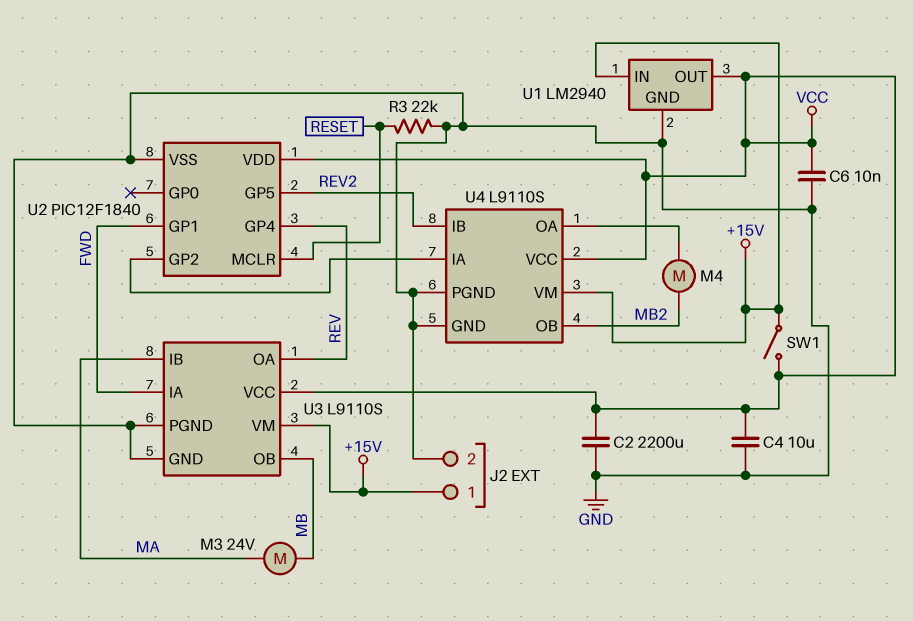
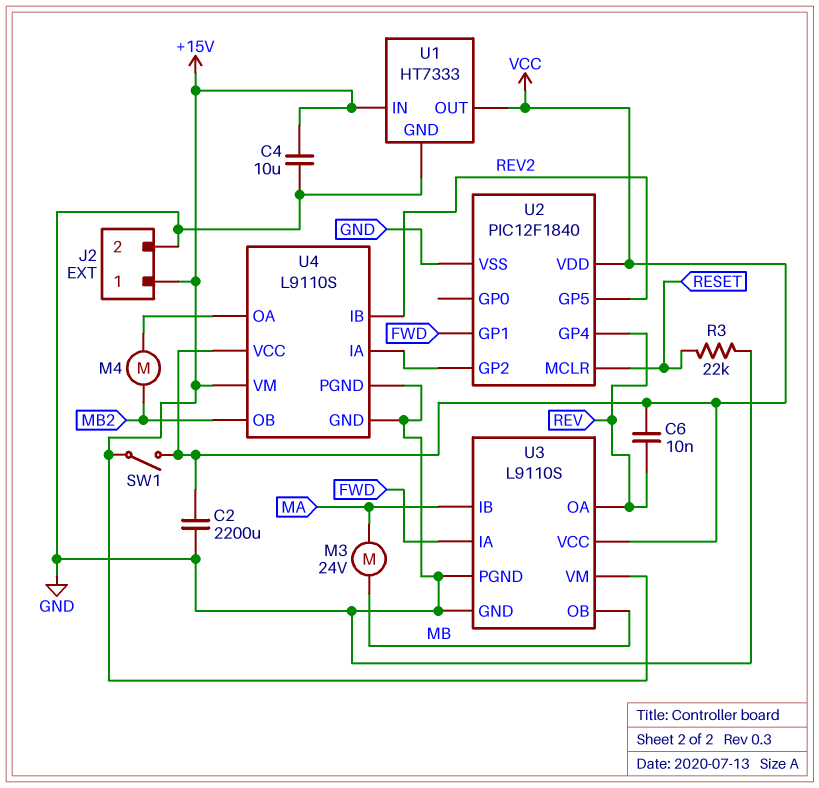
C4: 10uF (GND, VCC) -> 10uF (+15V, GND)
C6: 10nF (GND, VCC) -> 10nF (REV, VCC)
U1: LM2940 -> HT7333

